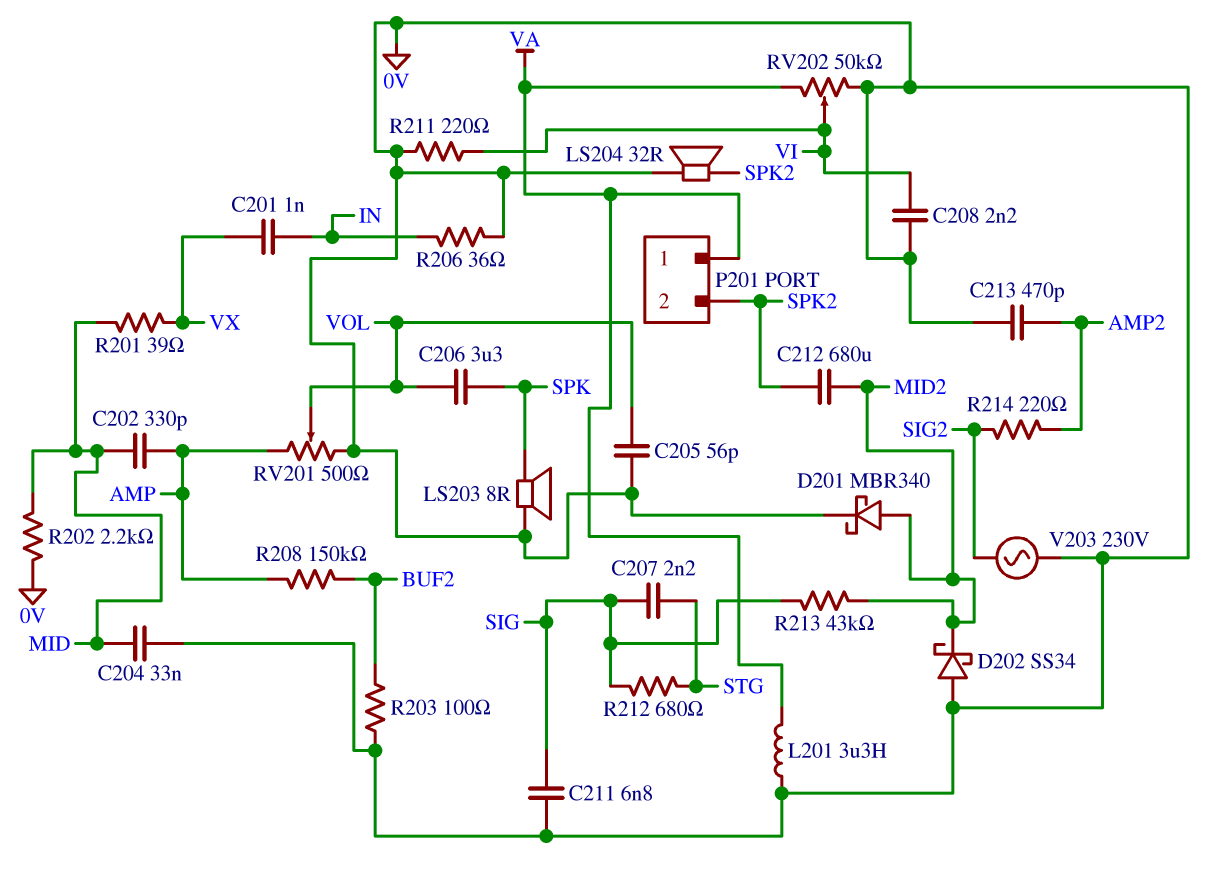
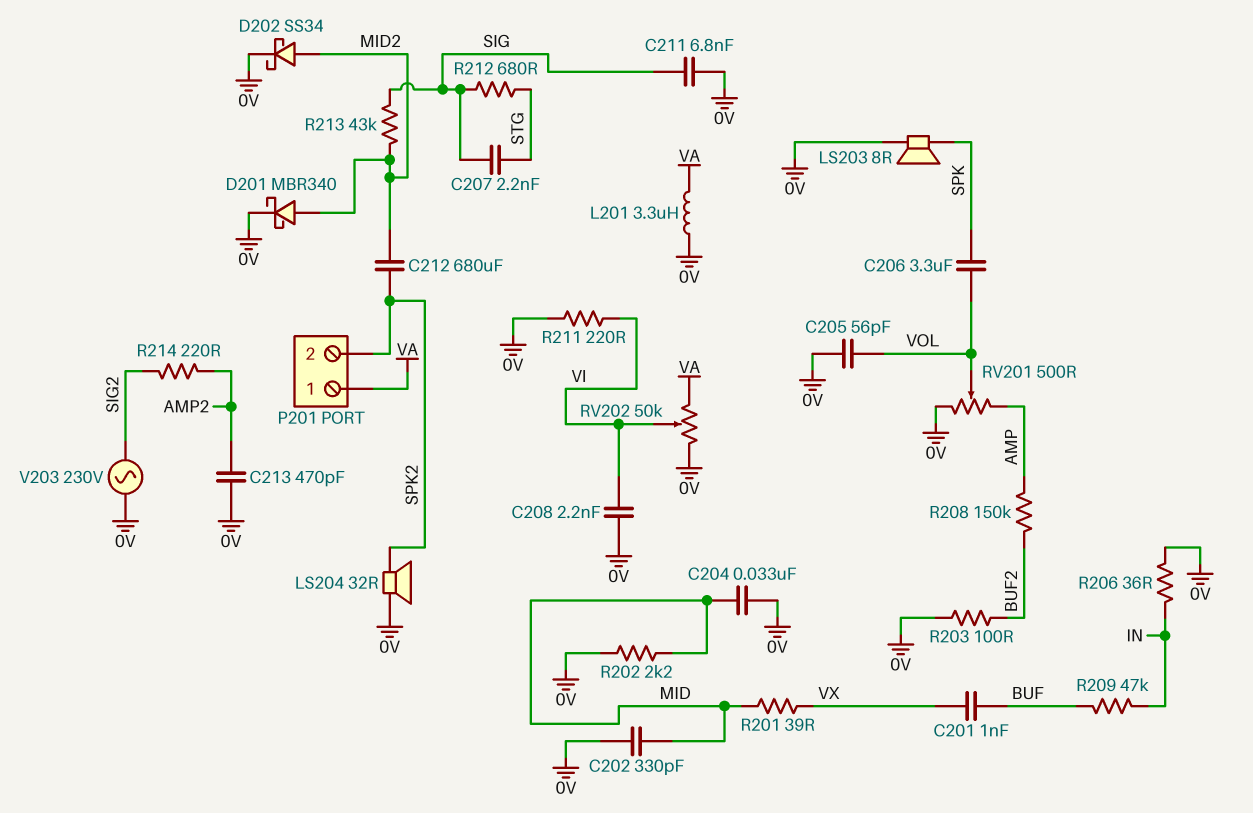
C201: 1nF (IN, VX) -> 1nF (BUF, VX)
C202: 330pF (AMP, MID) -> 330pF (0V, MID)
D202: schottky SS34 (A 0V, K MID2) -> schottky SS34 (A MID2, K 0V)
R209: none -> 47k (BUF, IN)

